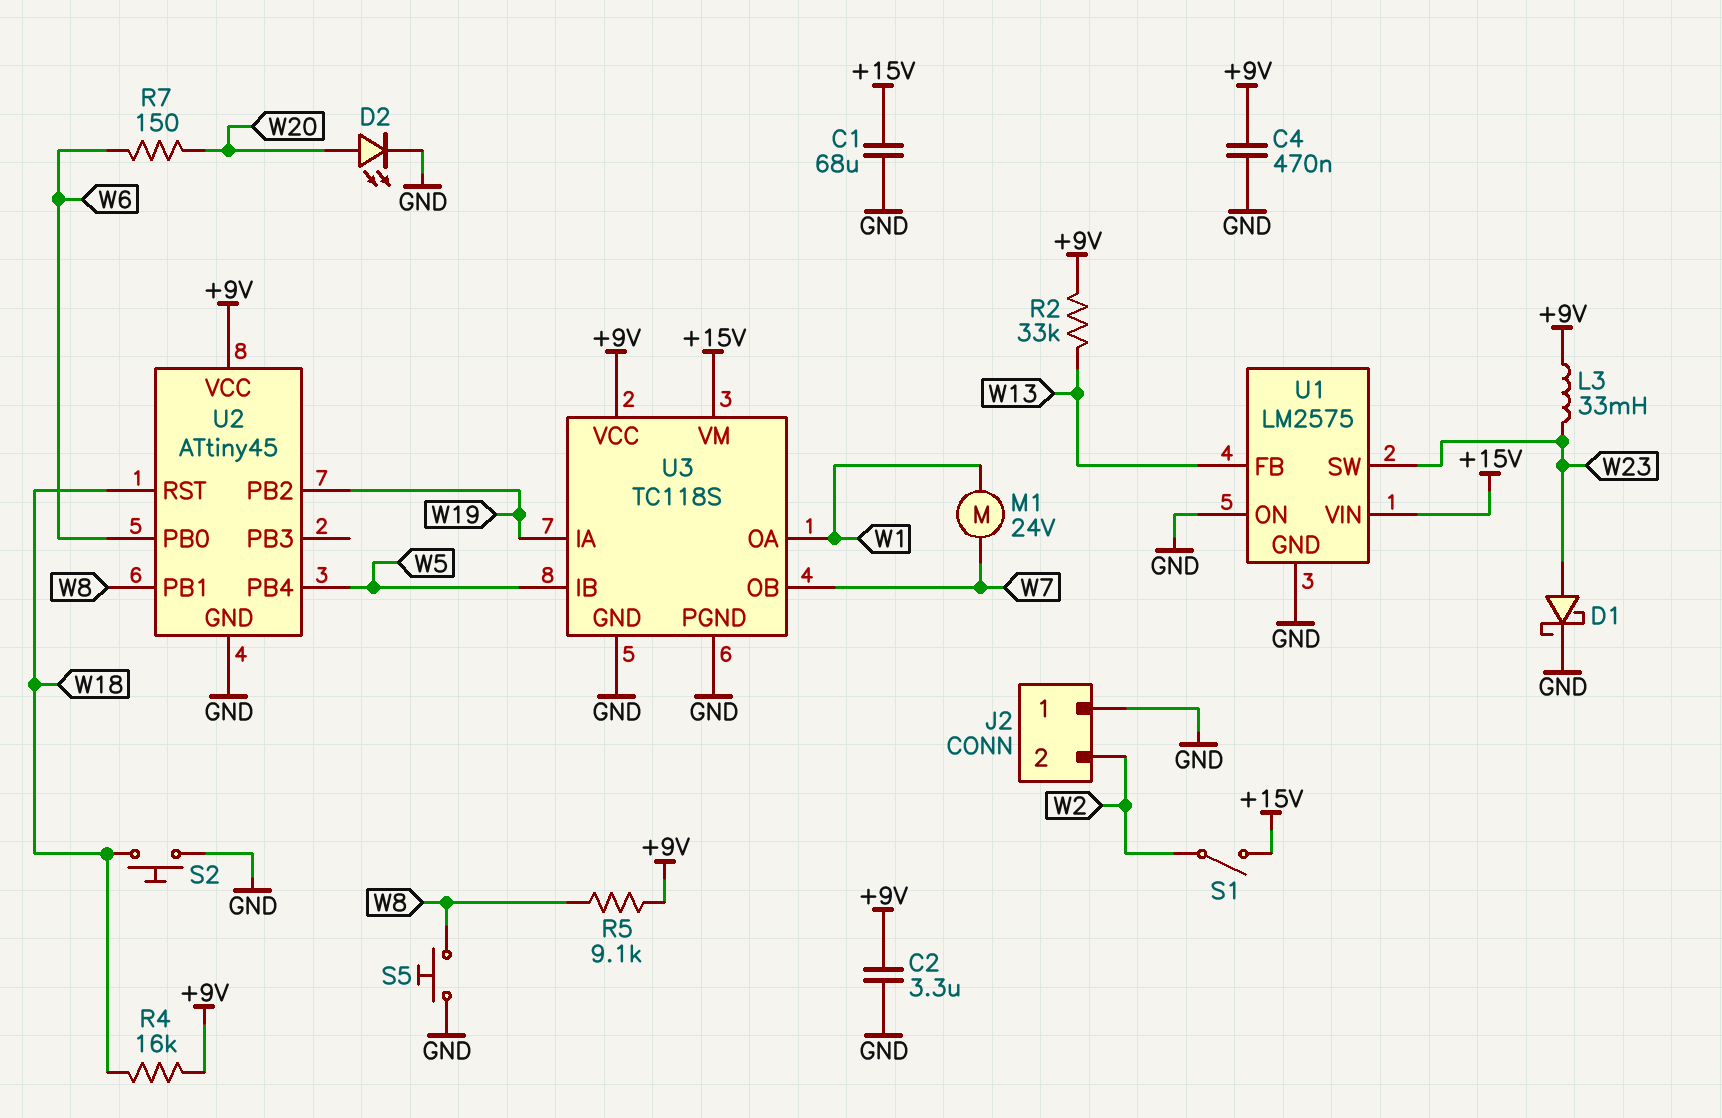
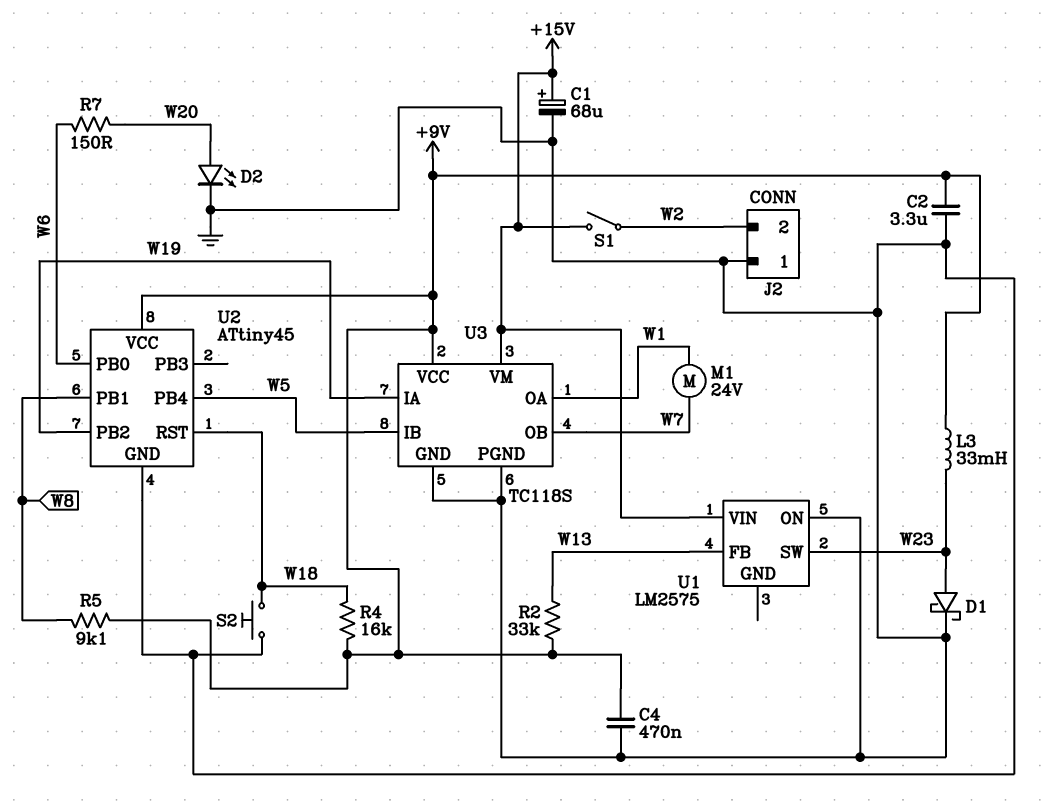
C1: 68uF (+15V, GND) -> 68uF (plus +15V, minus GND)
S5: button (GND, W8) -> none
U1 pin GND: GND -> none

